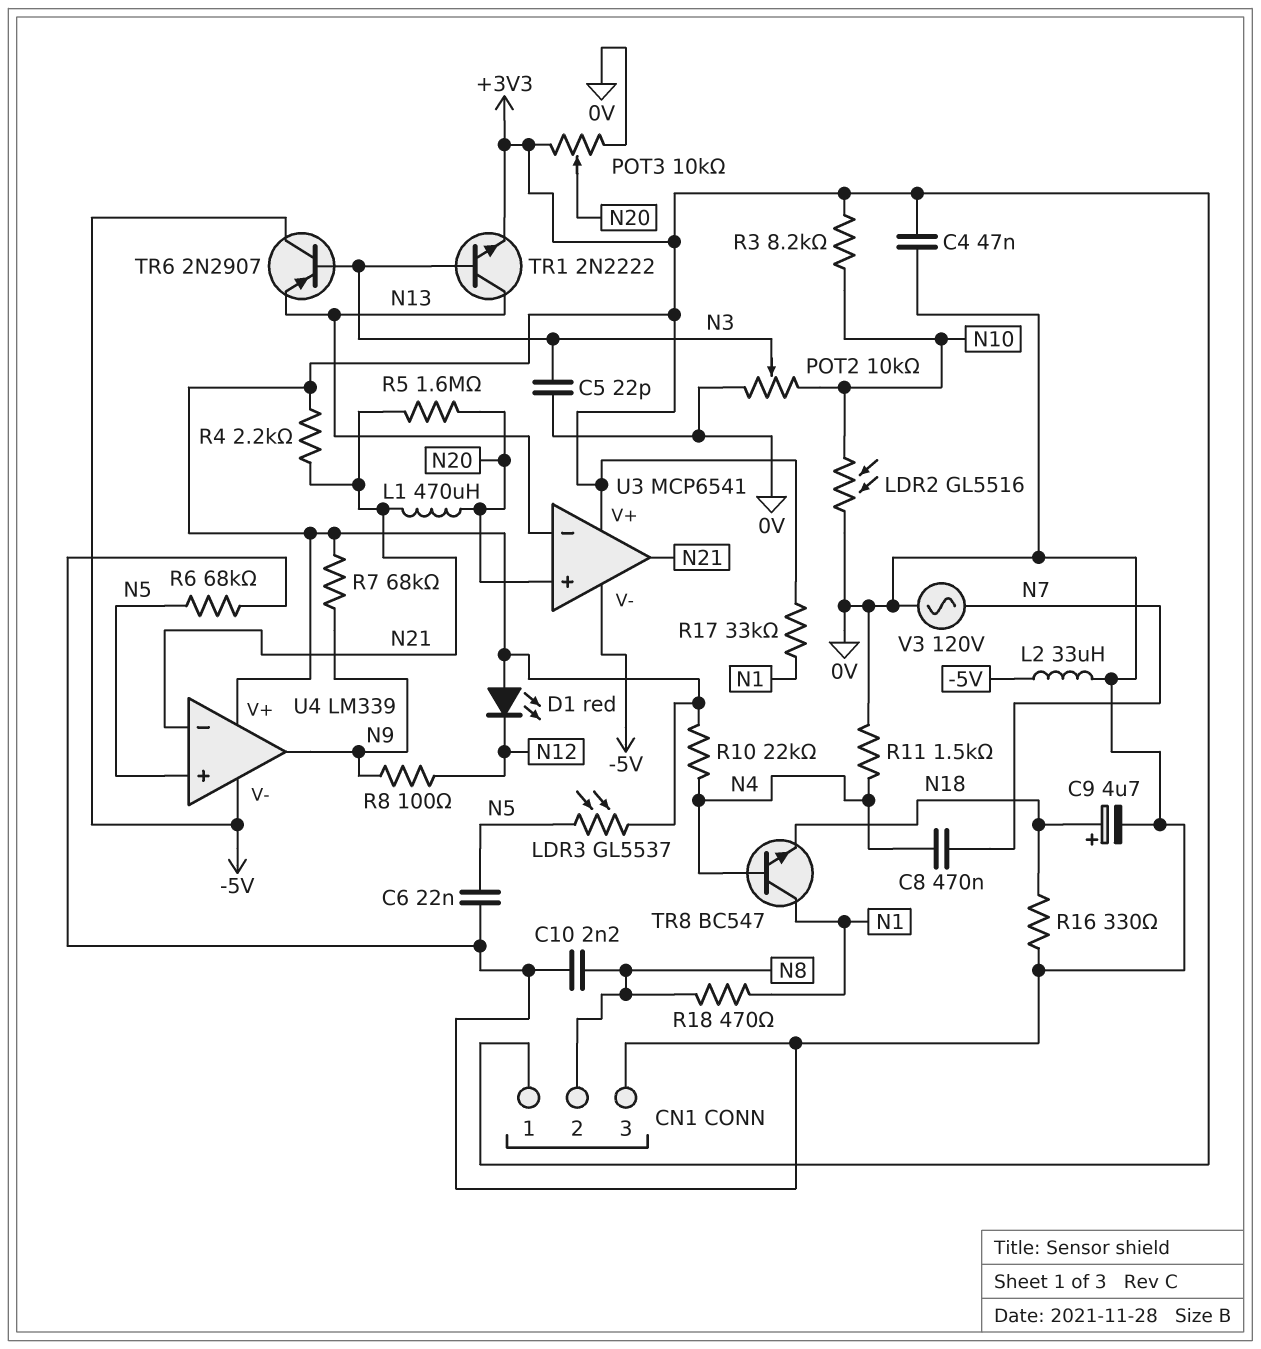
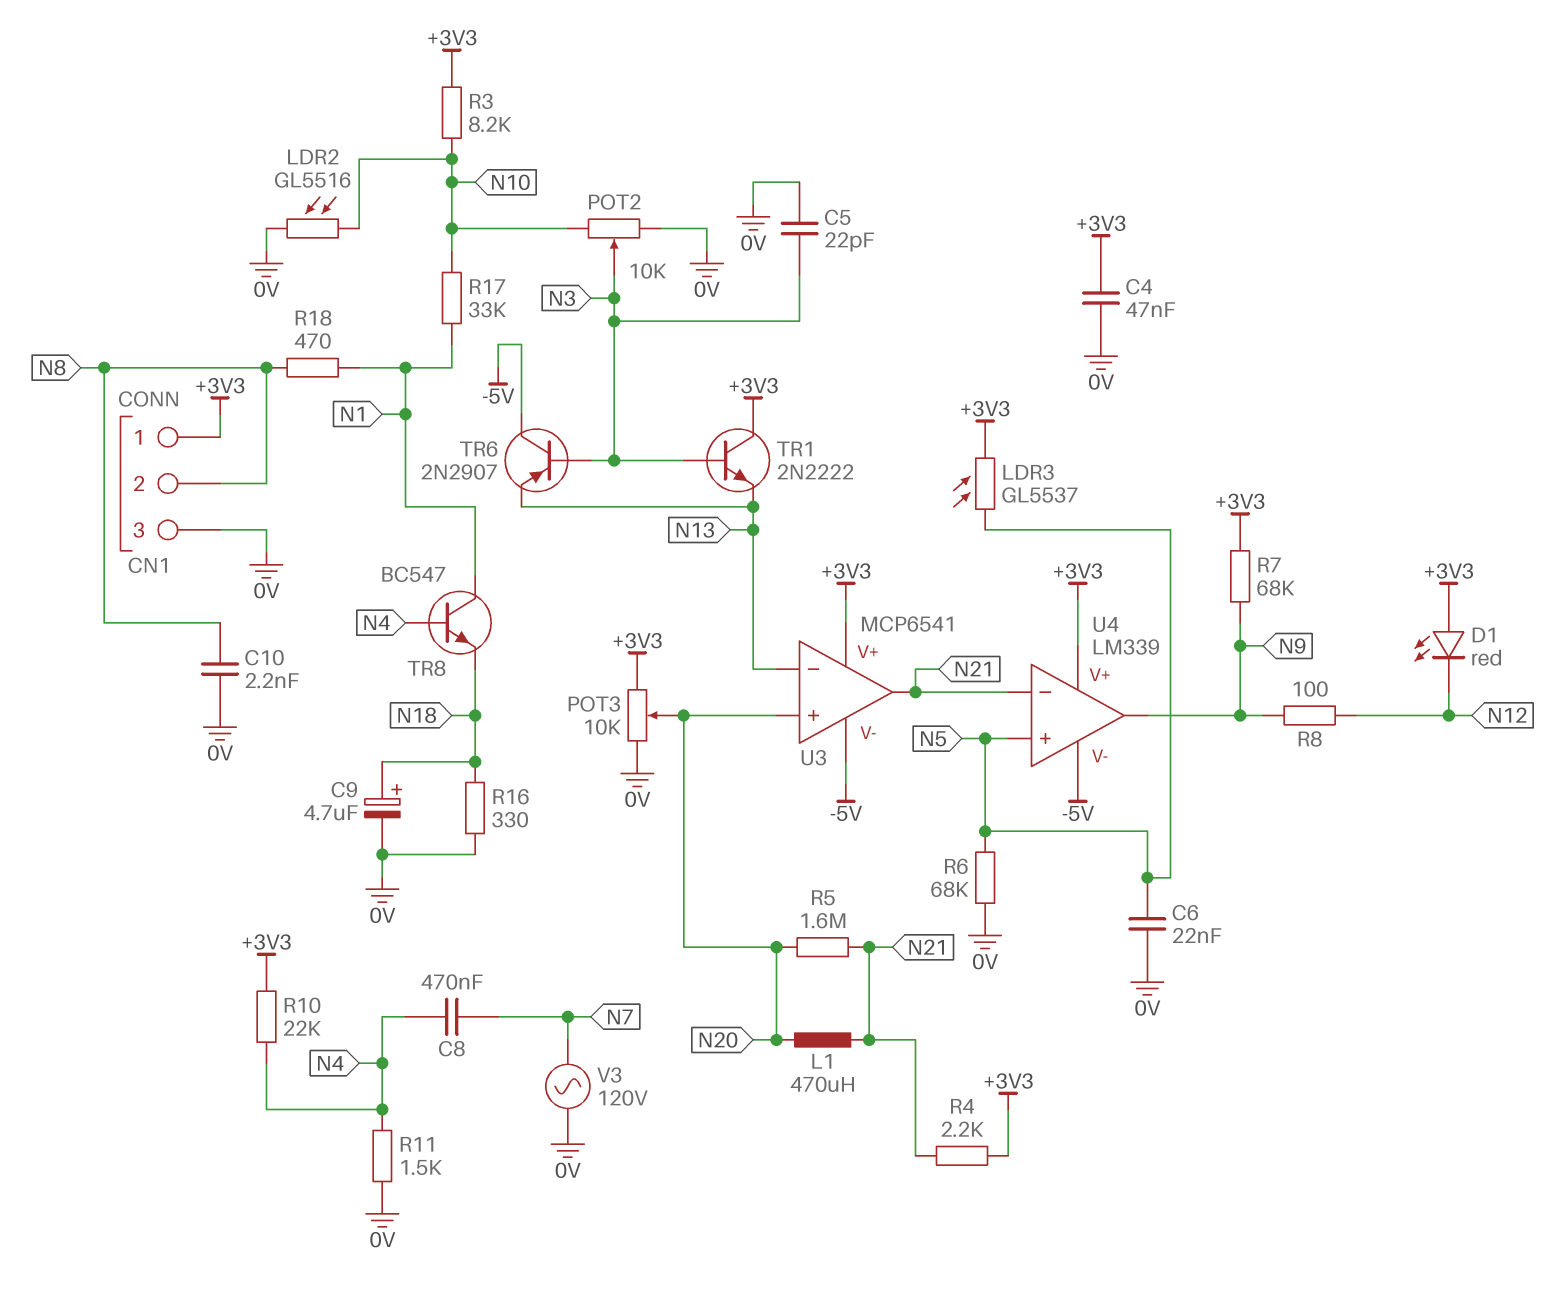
L2: 33uH (-5V, 0V) -> none
R17: 33k (+3V3, N1) -> 33k (N1, N10)
TR1: NPN 2N2222 (B N3, C N13, E +3V3) -> NPN 2N2222 (B N3, C +3V3, E N13)

